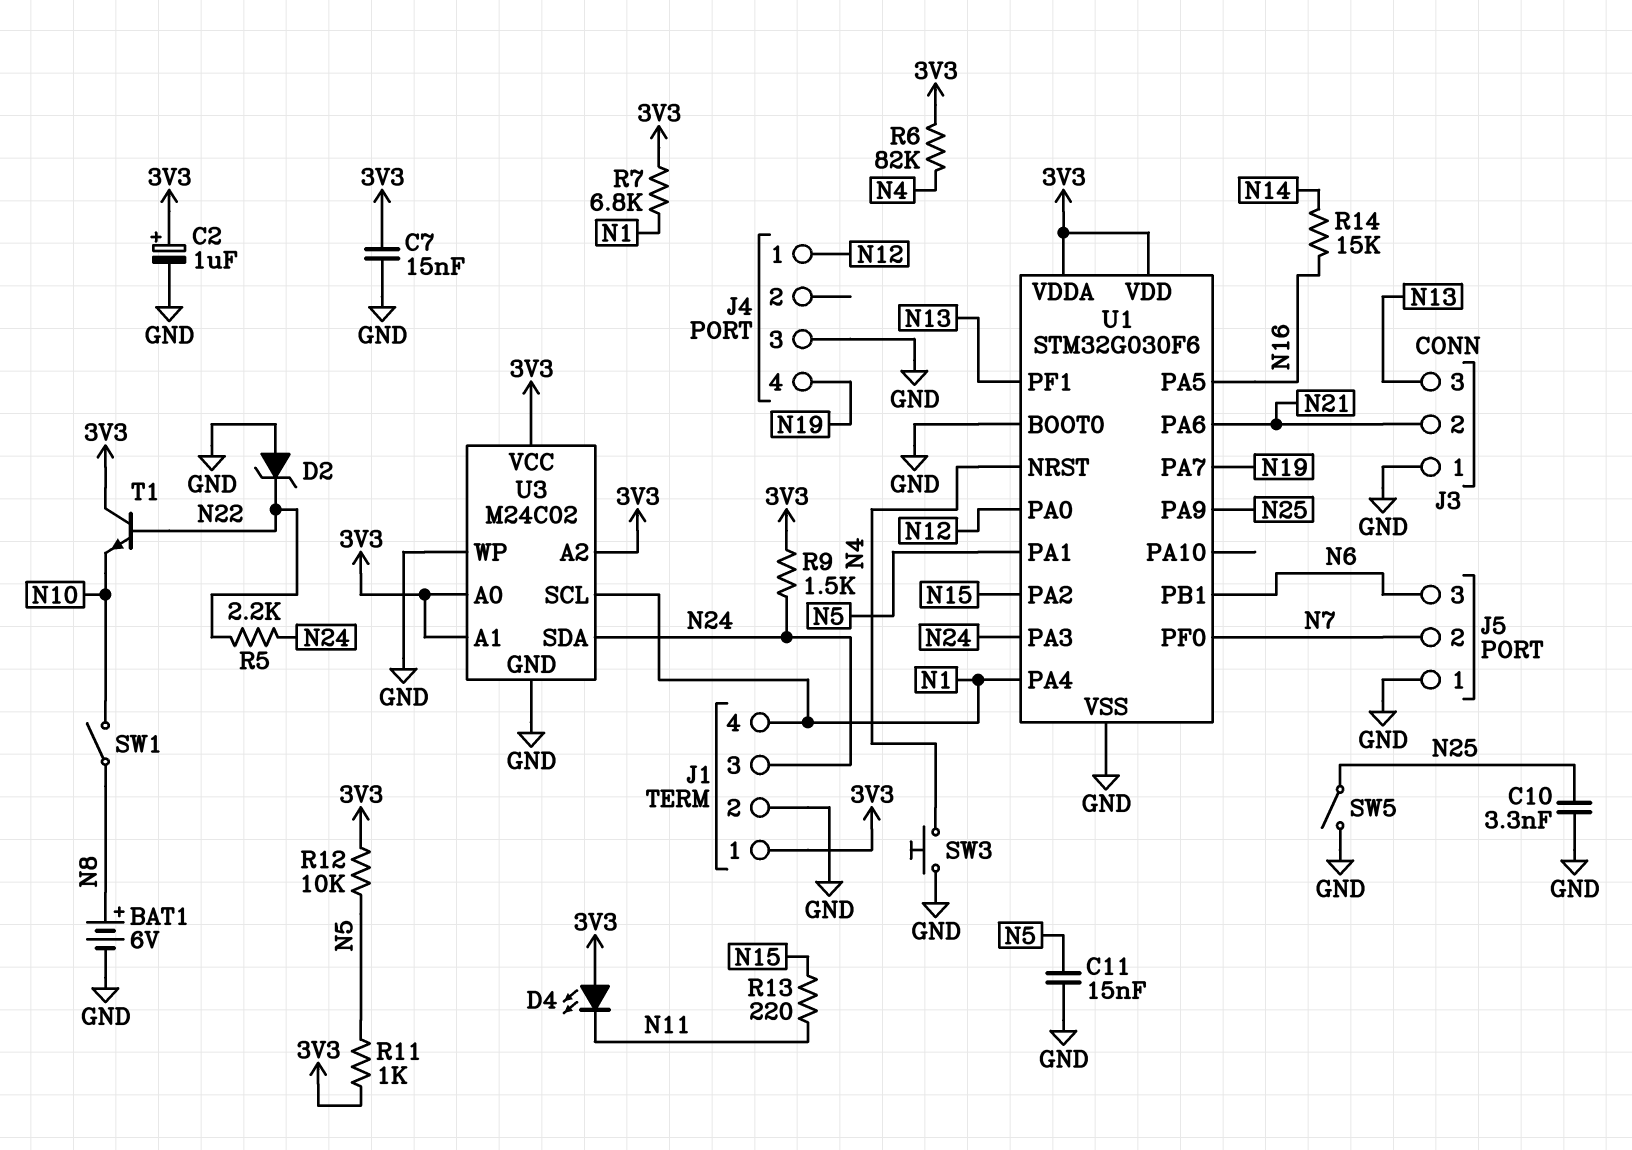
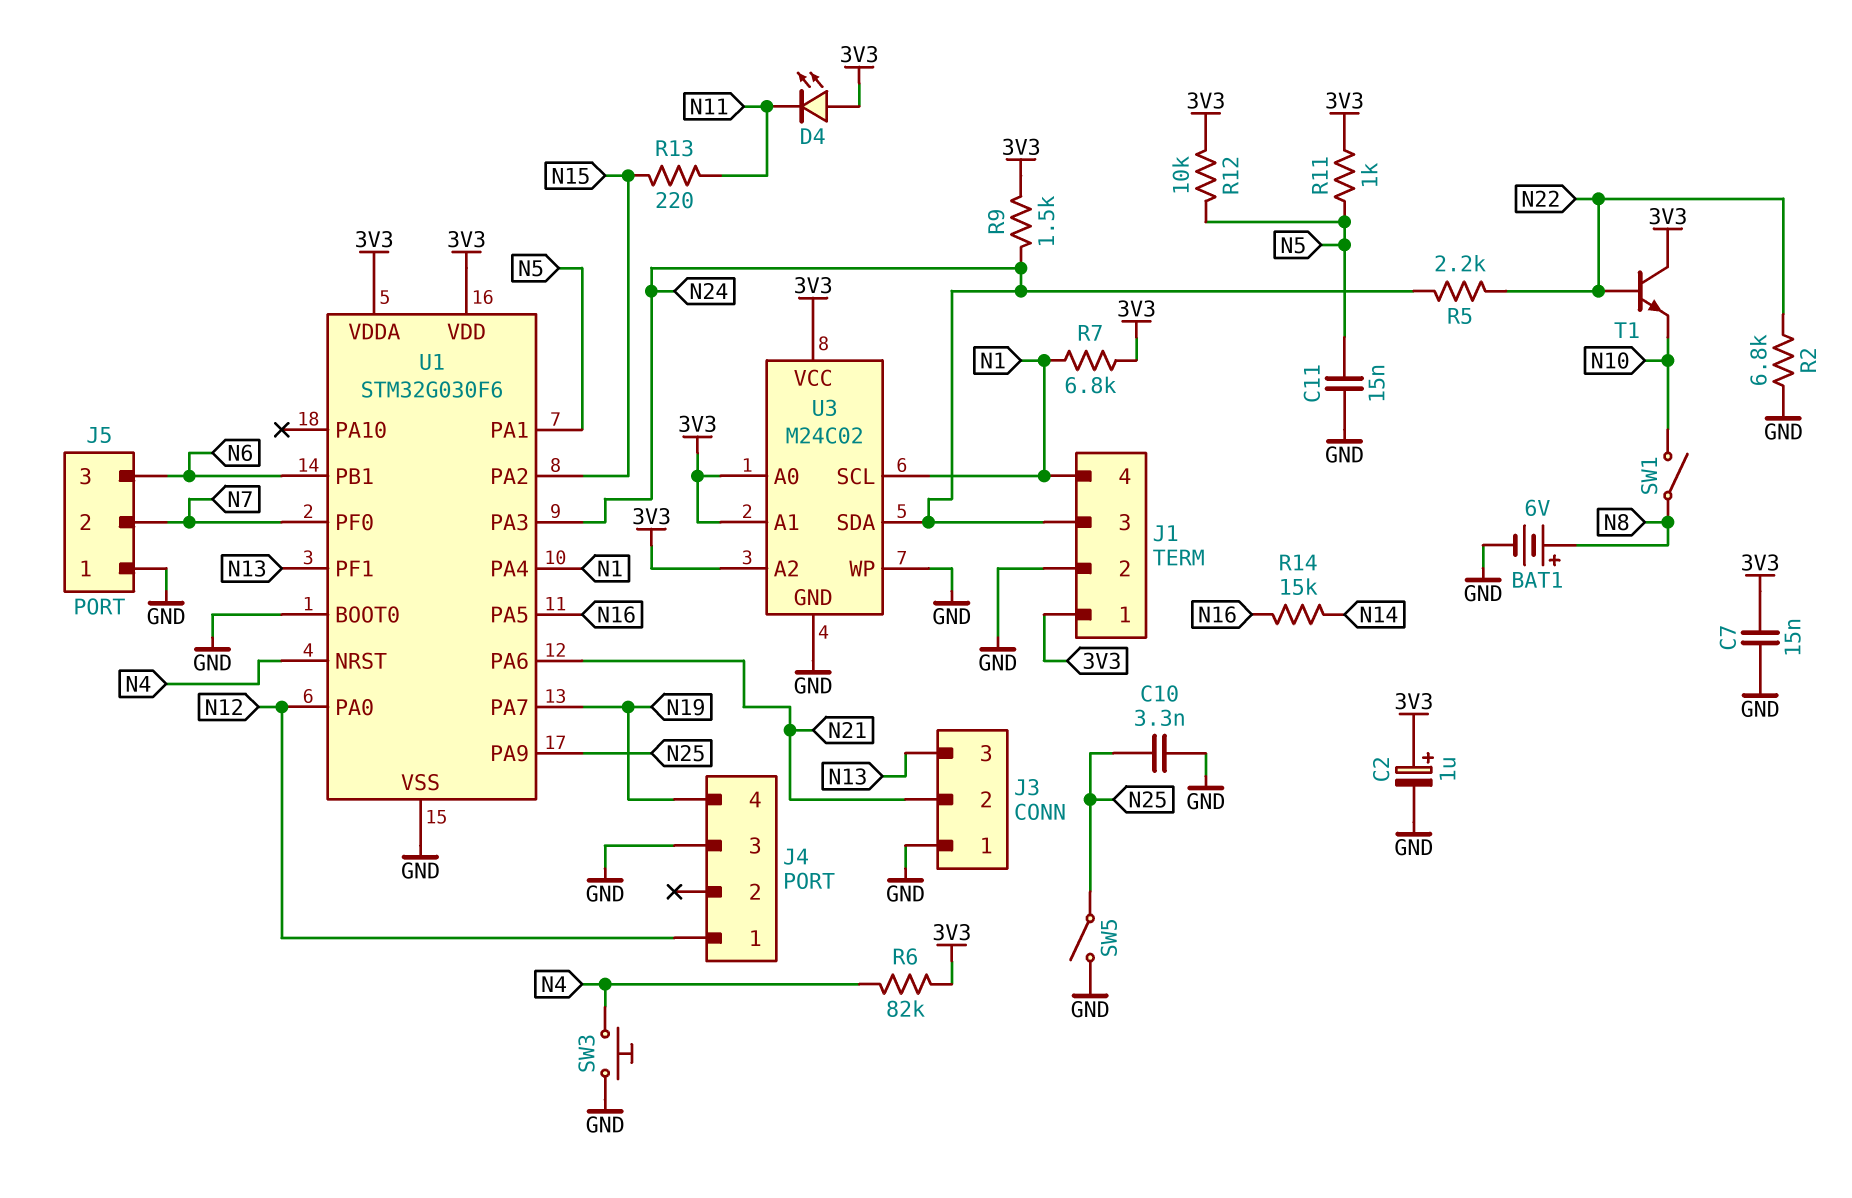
D2: zener (A GND, K N22) -> none
R2: none -> 6.8k (GND, N22)

